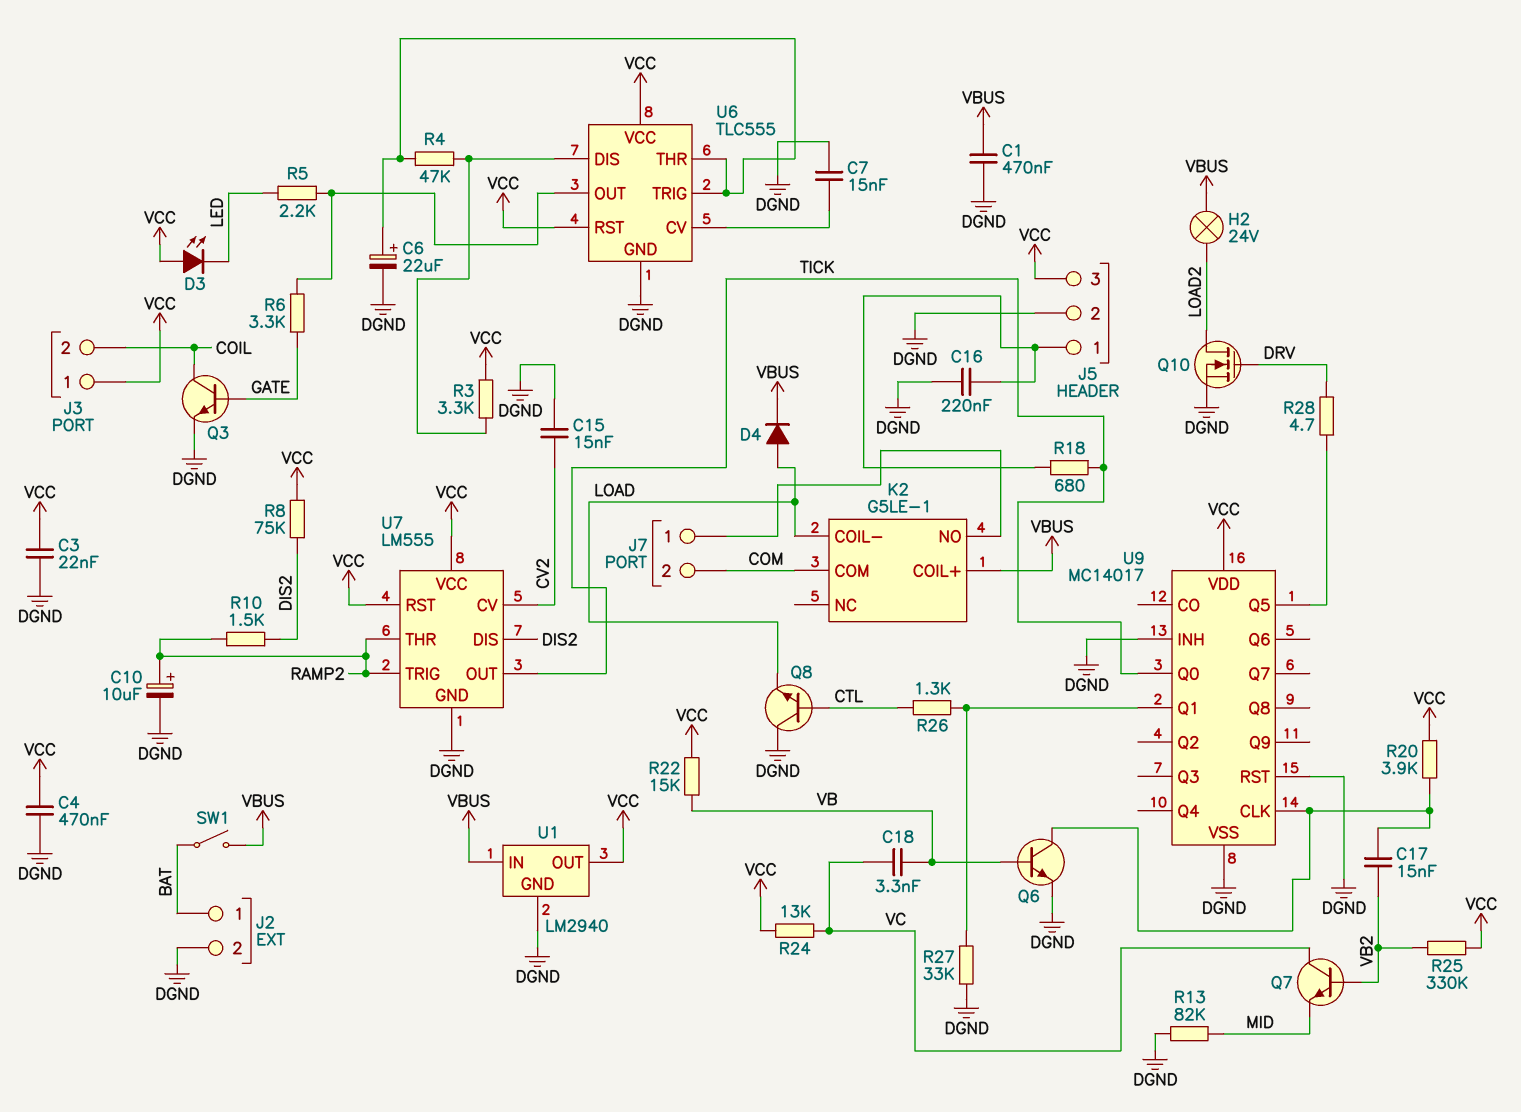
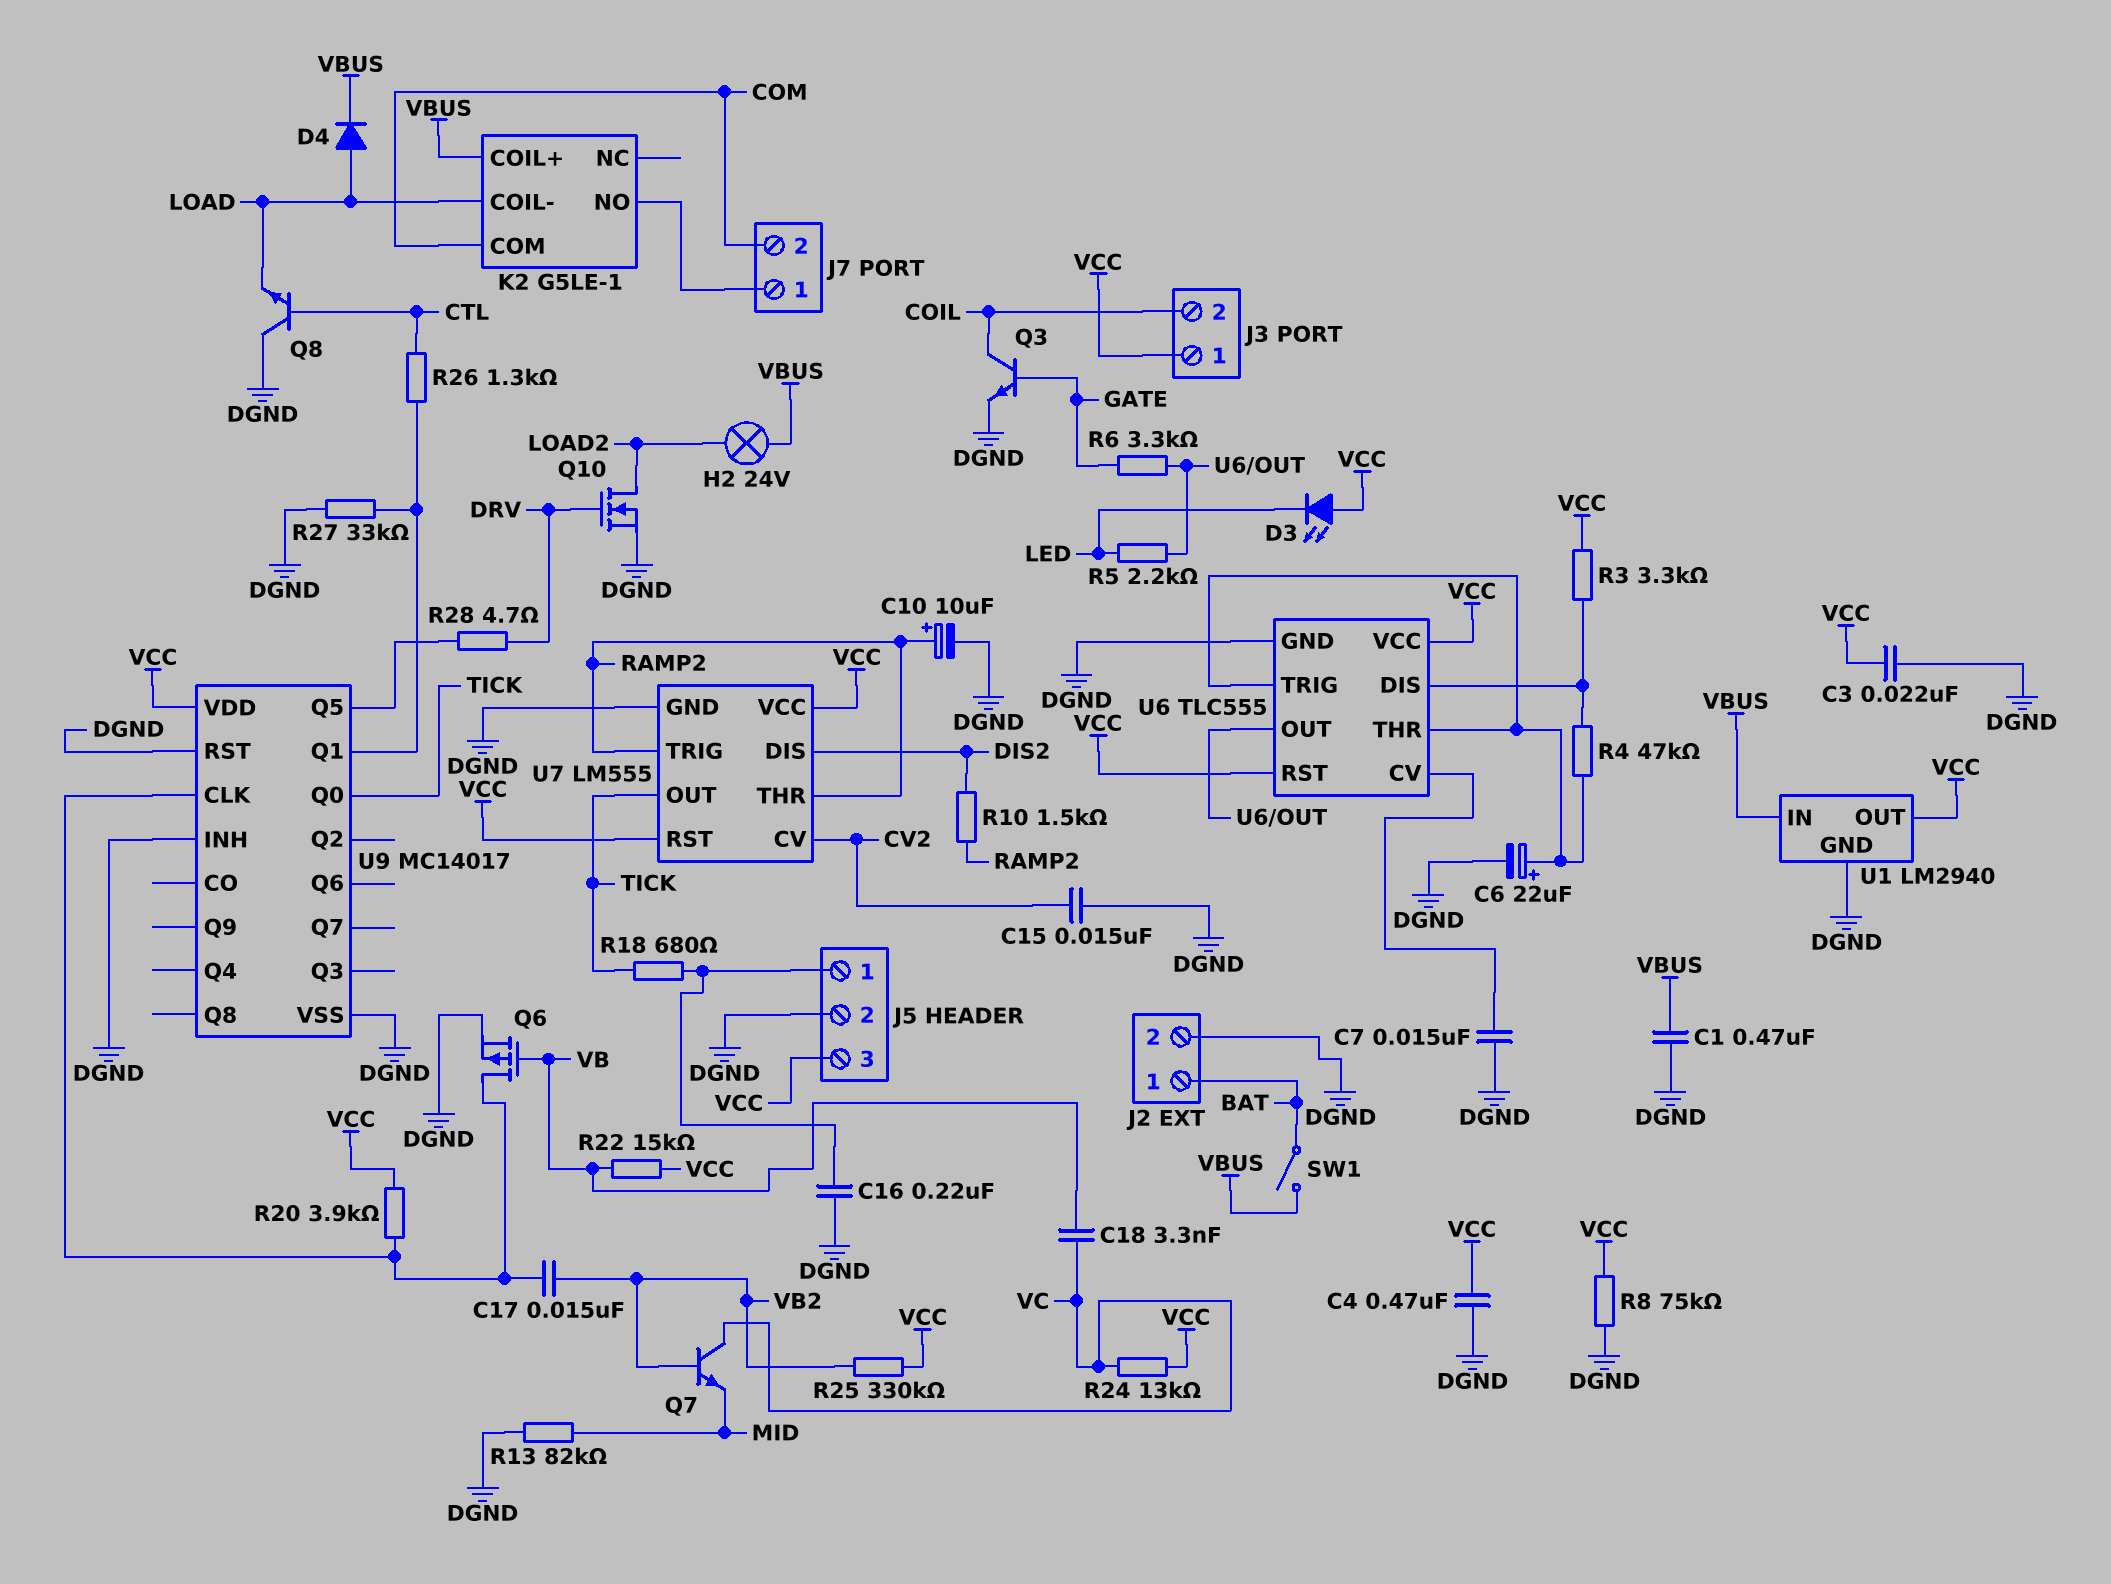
Q6: NPN (B VB, C U9/CLK, E DGND) -> PMOS (G VB, D U9/CLK, S DGND)
R8: 75k (DIS2, VCC) -> 75k (DGND, VCC)

